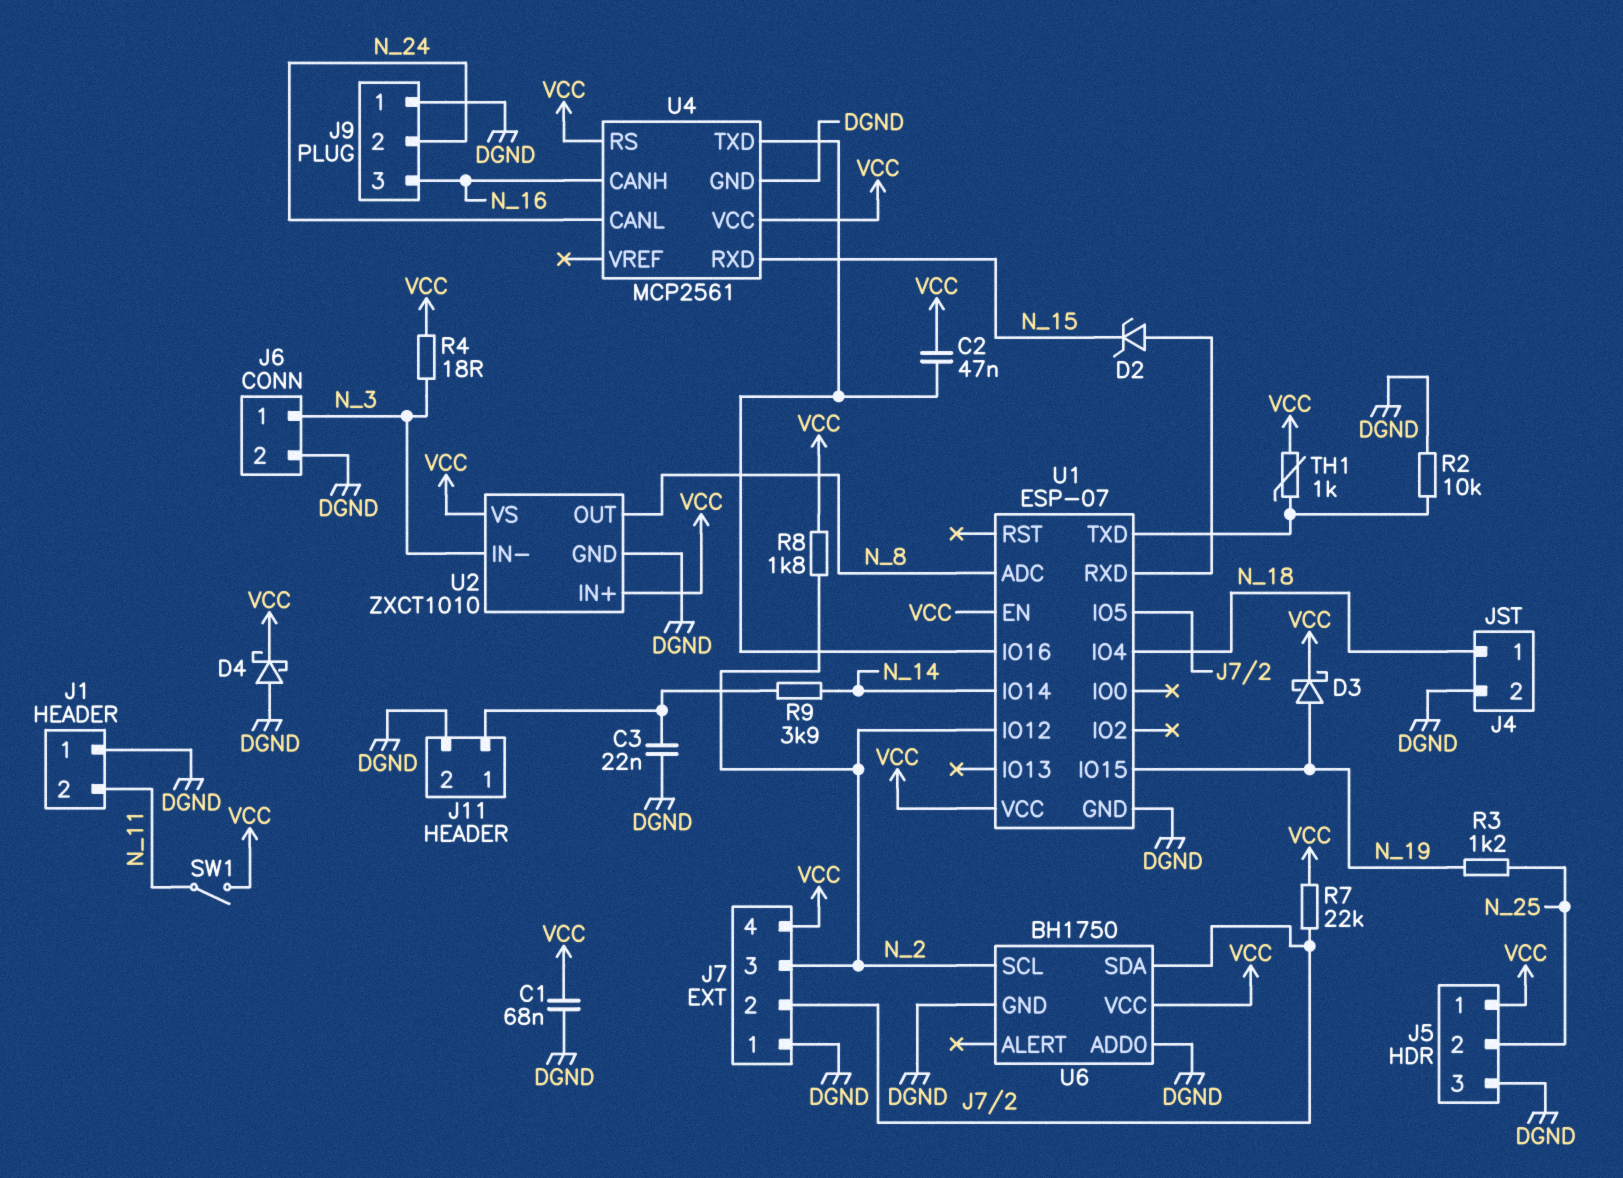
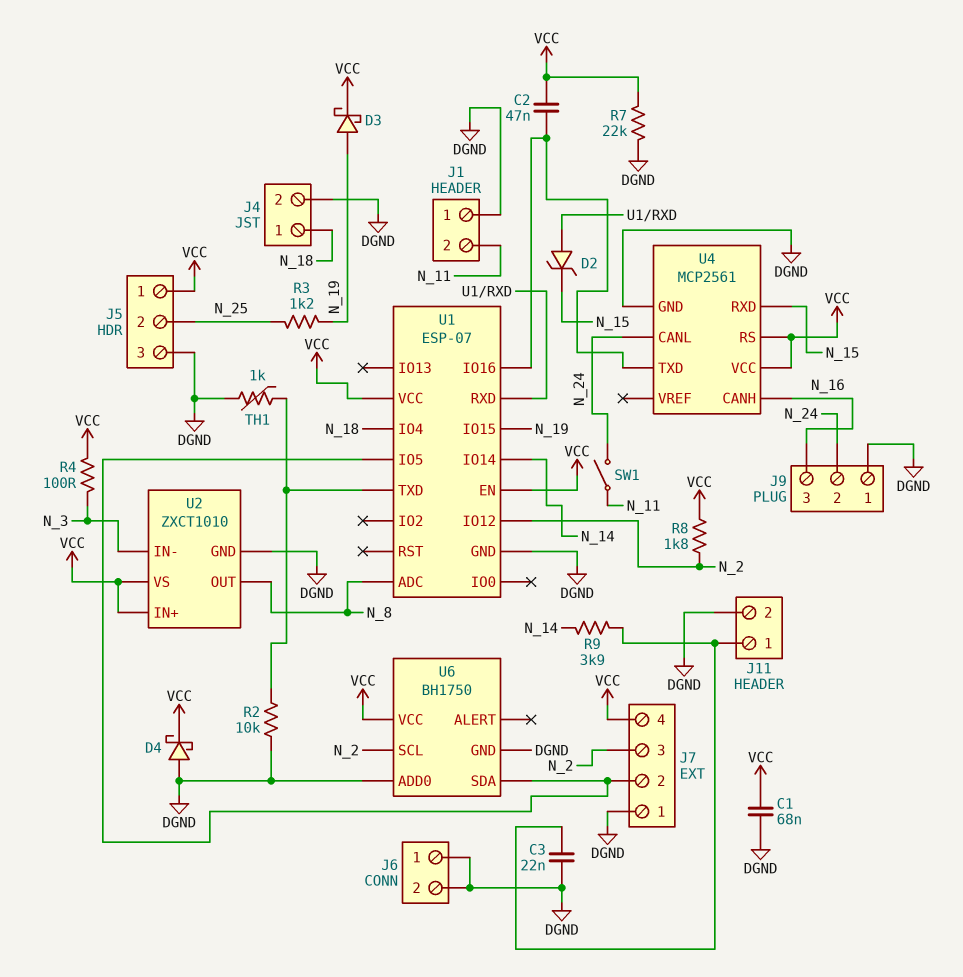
J6 pin 1: N_3 -> DGND
R4: 18 (N_3, VCC) -> 100 (N_3, VCC)
R7: 22k (J7/2, VCC) -> 22k (DGND, VCC)
SW1: switch (N_11, VCC) -> switch (N_11, N_24)
TH1: 1k (U1/TXD, VCC) -> 1k (DGND, U1/TXD)

